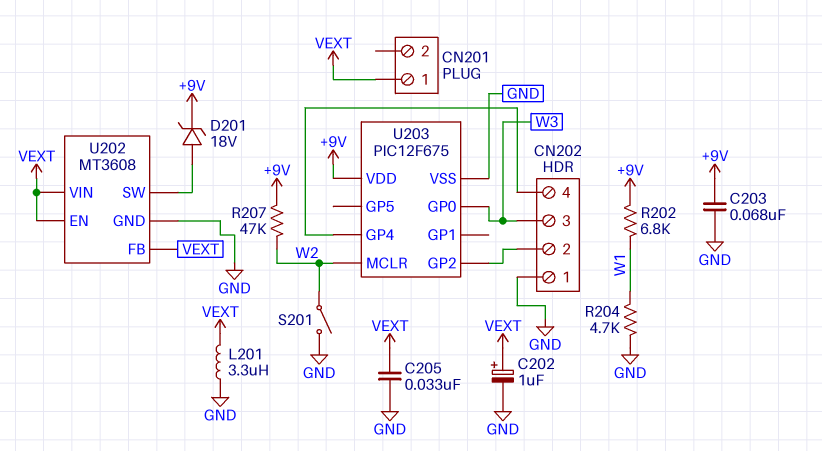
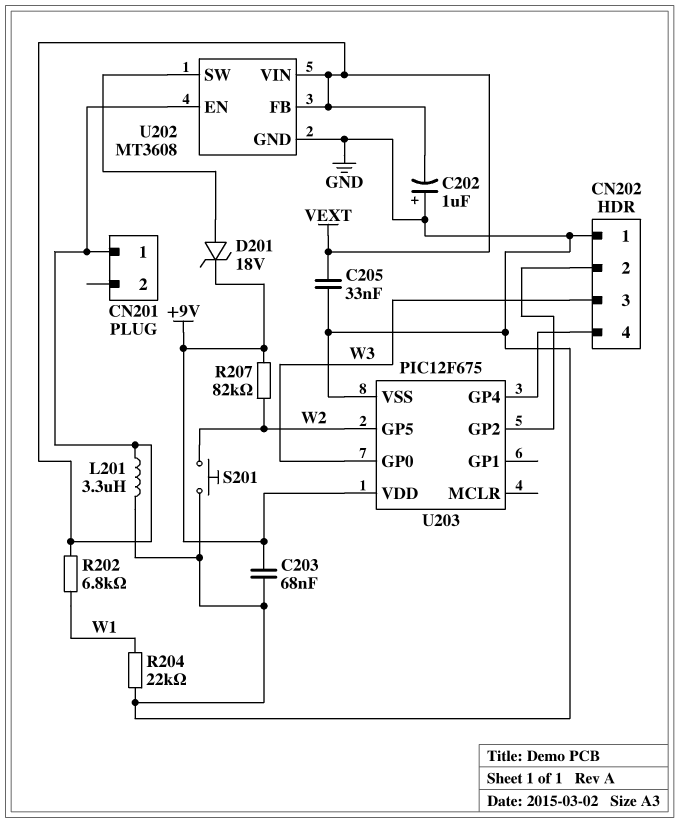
C202: 1uF (plus VEXT, minus GND) -> 1uF (plus GND, minus VEXT)
R202: 6.8k (+9V, W1) -> 6.8k (VEXT, W1)
R204: 4.7k (GND, W1) -> 22k (GND, W1)
R207: 47k (+9V, W2) -> 82k (+9V, W2)
S201: switch (GND, W2) -> button (GND, W2)
U203 pin GP5: none -> W2
U203 pin MCLR: W2 -> none

